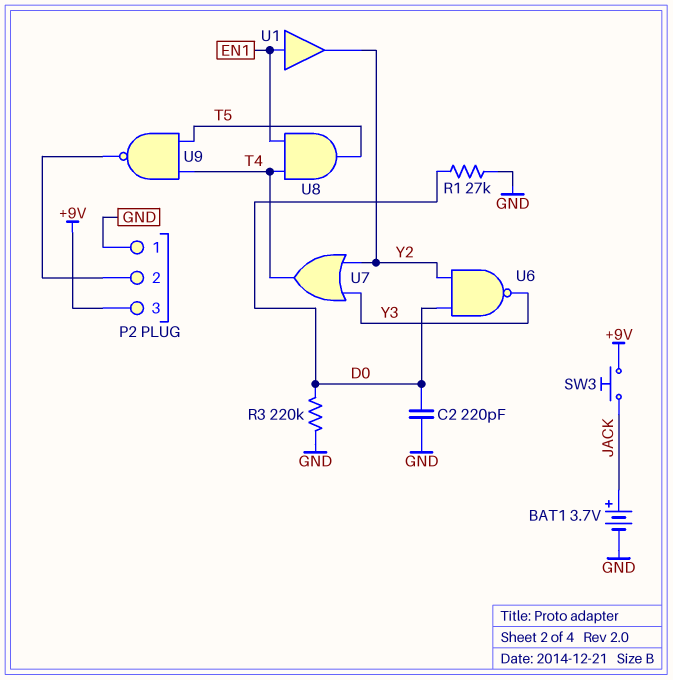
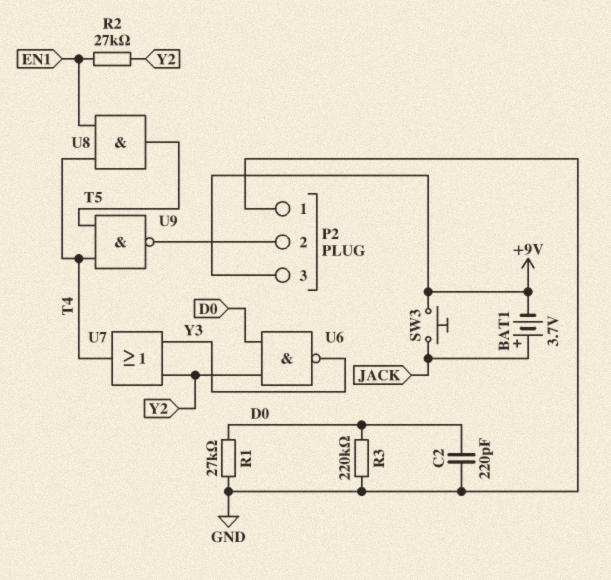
BAT1: 3.7V (plus JACK, minus GND) -> 3.7V (plus JACK, minus +9V)
R2: none -> 27k (EN1, Y2)
U1: buffer (in EN1, out Y2) -> none

